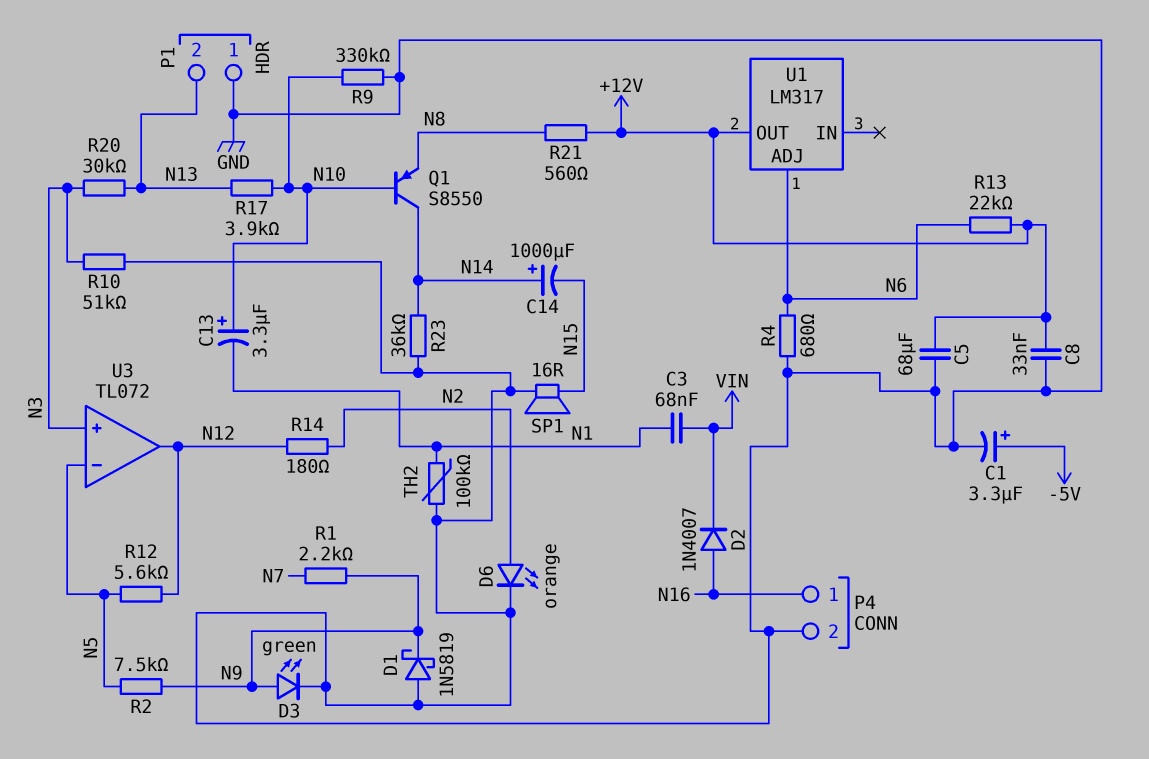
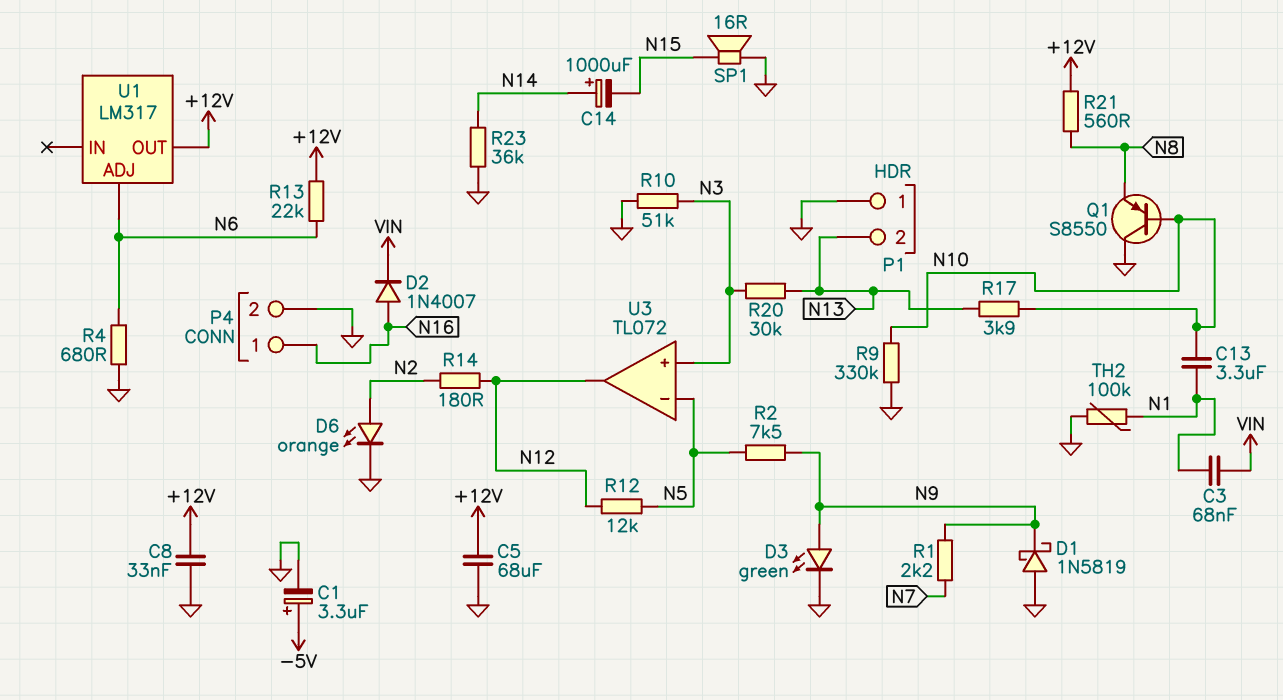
C13: 3.3uF (plus N10, minus N1) -> 3.3uF (N1, N10)
Q1: PNP S8550 (B N10, C N14, E N8) -> PNP S8550 (B N10, C GND, E N8)
R12: 5.6k (N5, N12) -> 12k (N5, N12)

